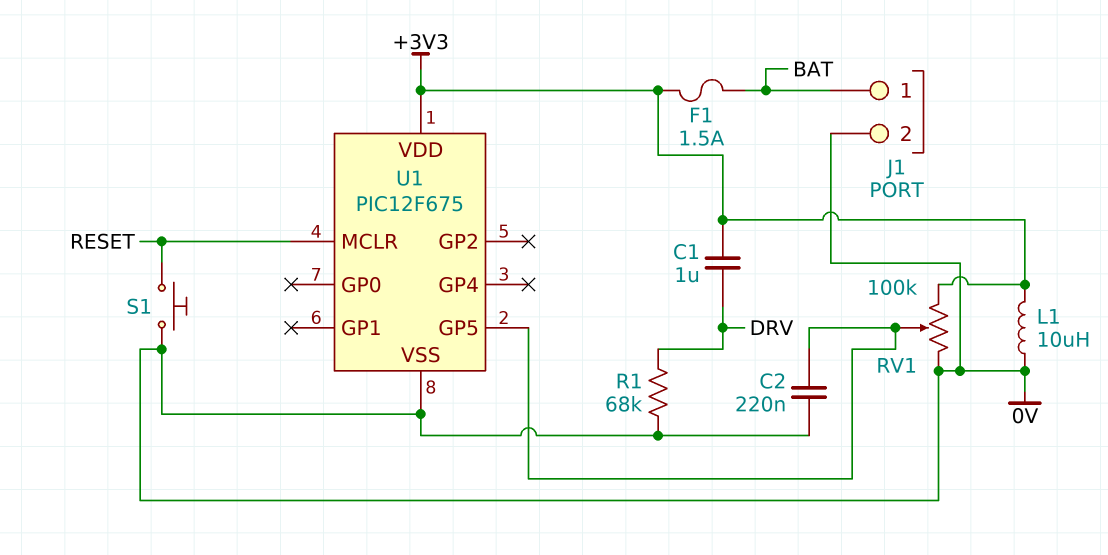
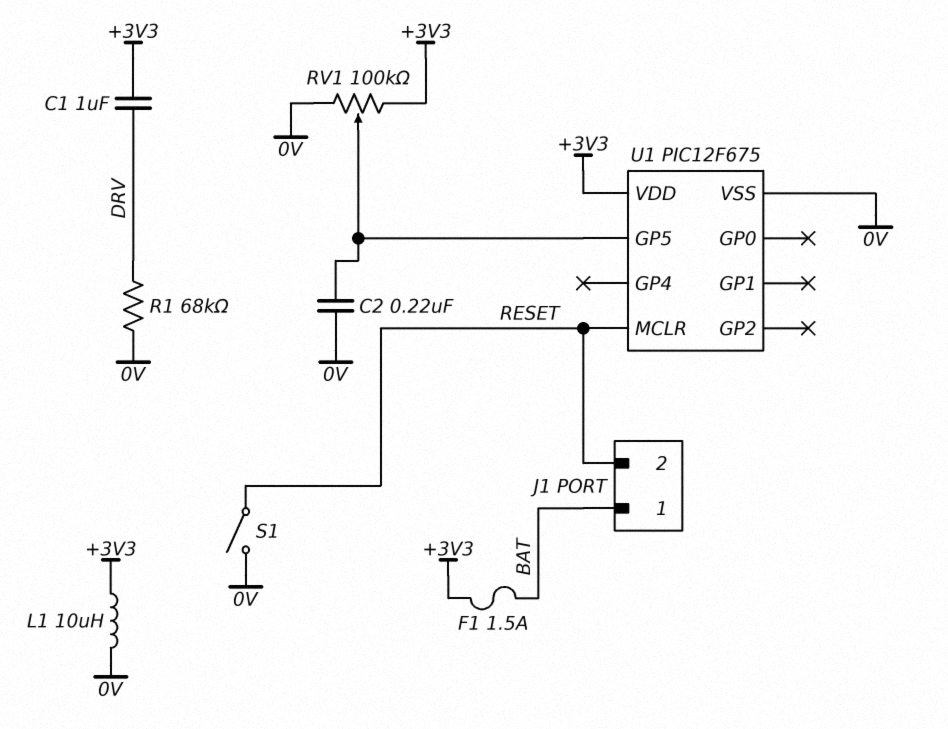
J1 pin 2: 0V -> RESET
S1: button (0V, RESET) -> switch (0V, RESET)

